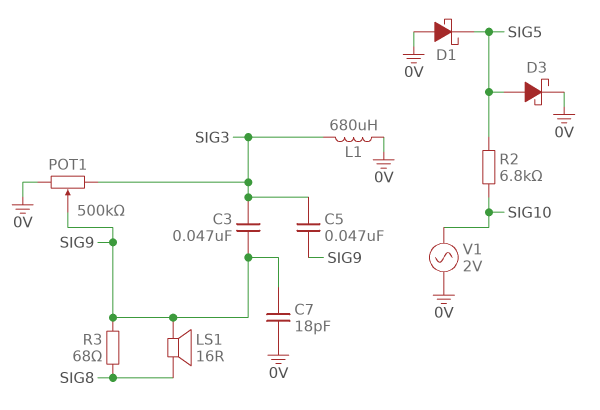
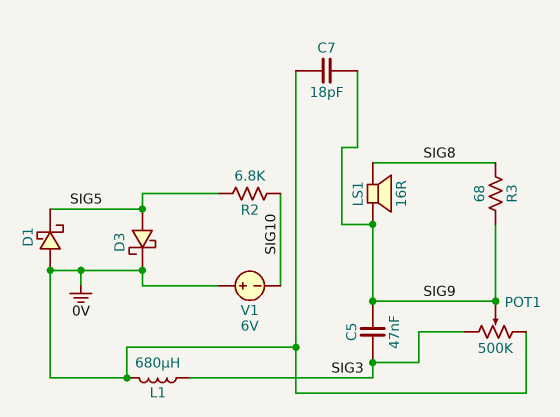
C3: 47nF (SIG3, SIG9) -> none
V1: AC 2V (0V, SIG10) -> 6V (plus 0V, minus SIG10)

